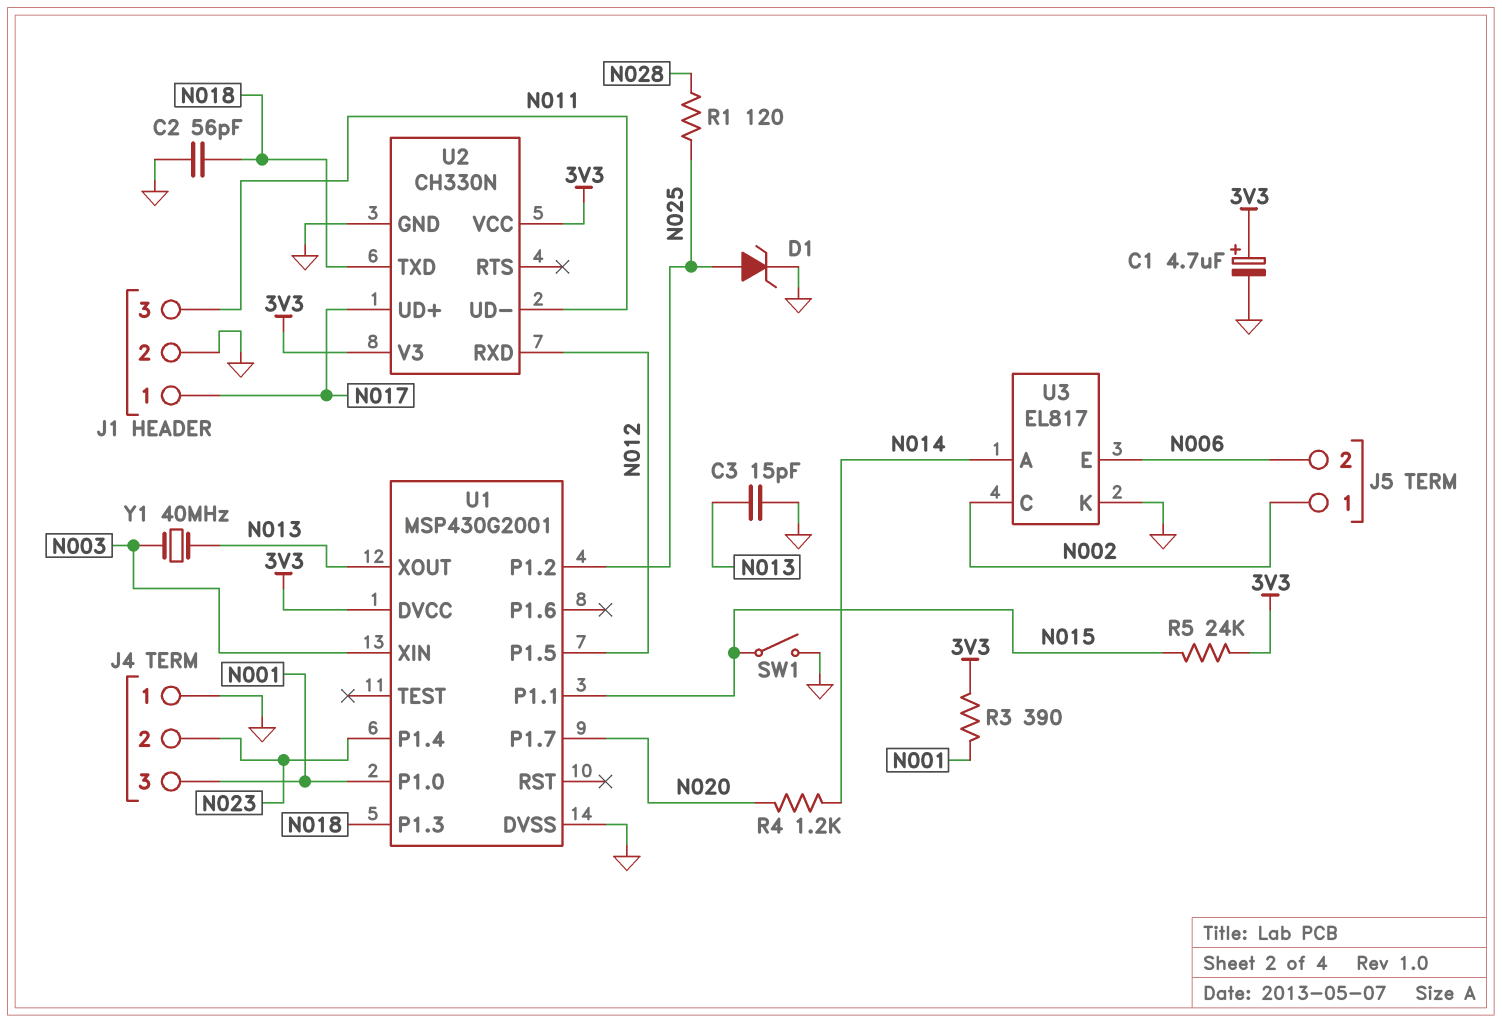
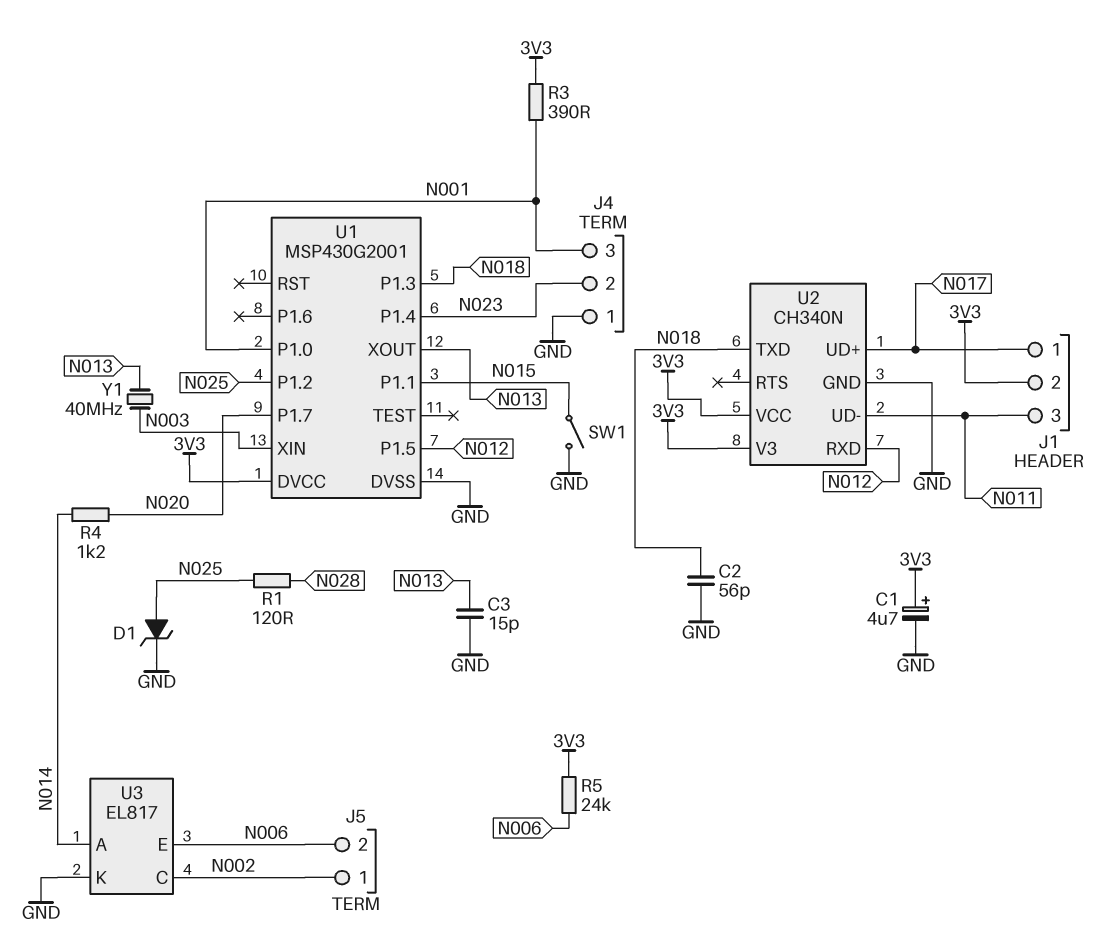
J1 pin 2: GND -> 3V3
R5: 24k (3V3, N015) -> 24k (3V3, N006)
U2: CH330N -> CH340N

